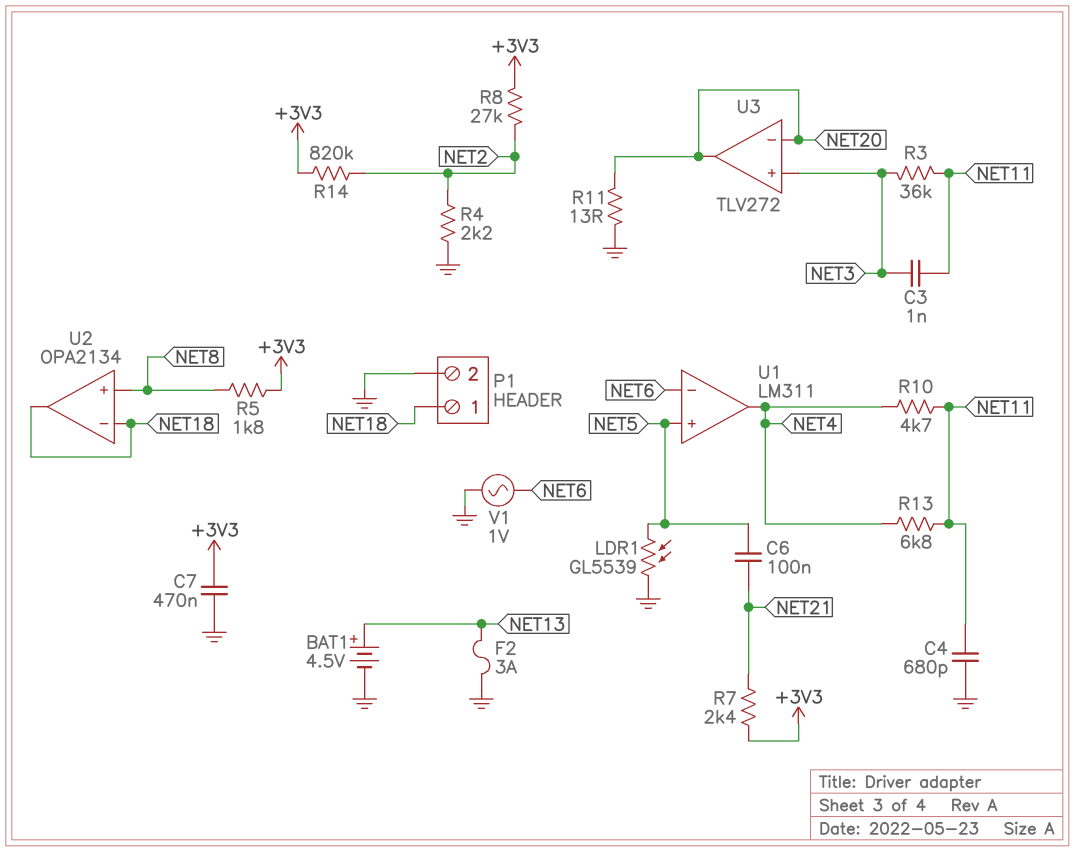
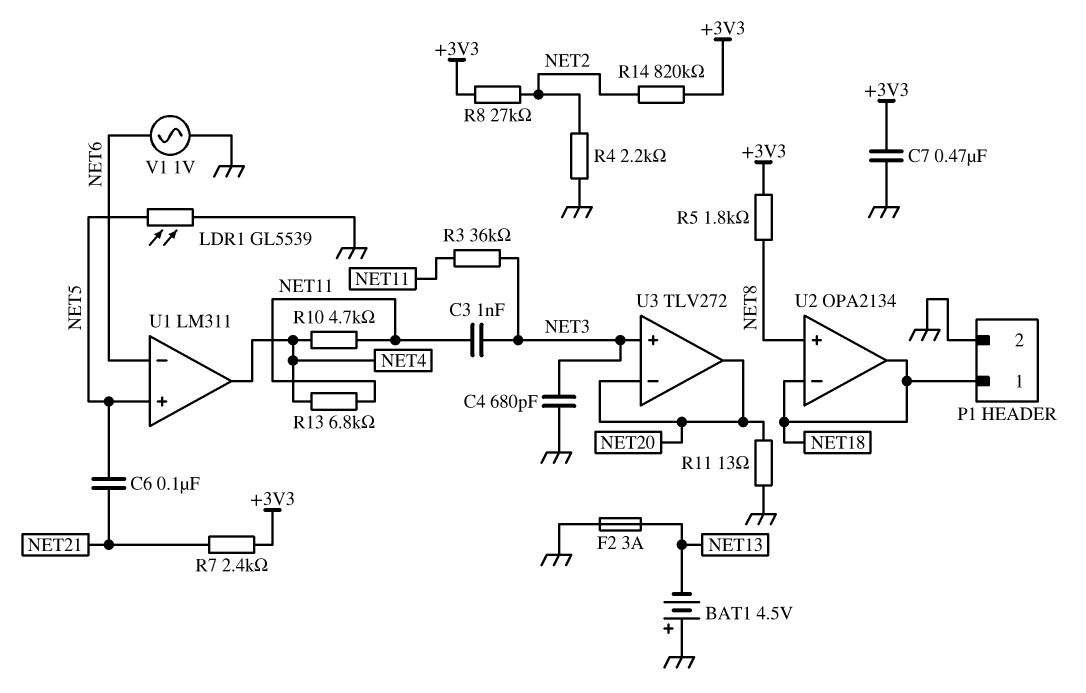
BAT1: 4.5V (plus NET13, minus GND) -> 4.5V (plus GND, minus NET13)
C4: 680pF (GND, NET11) -> 680pF (GND, NET3)

